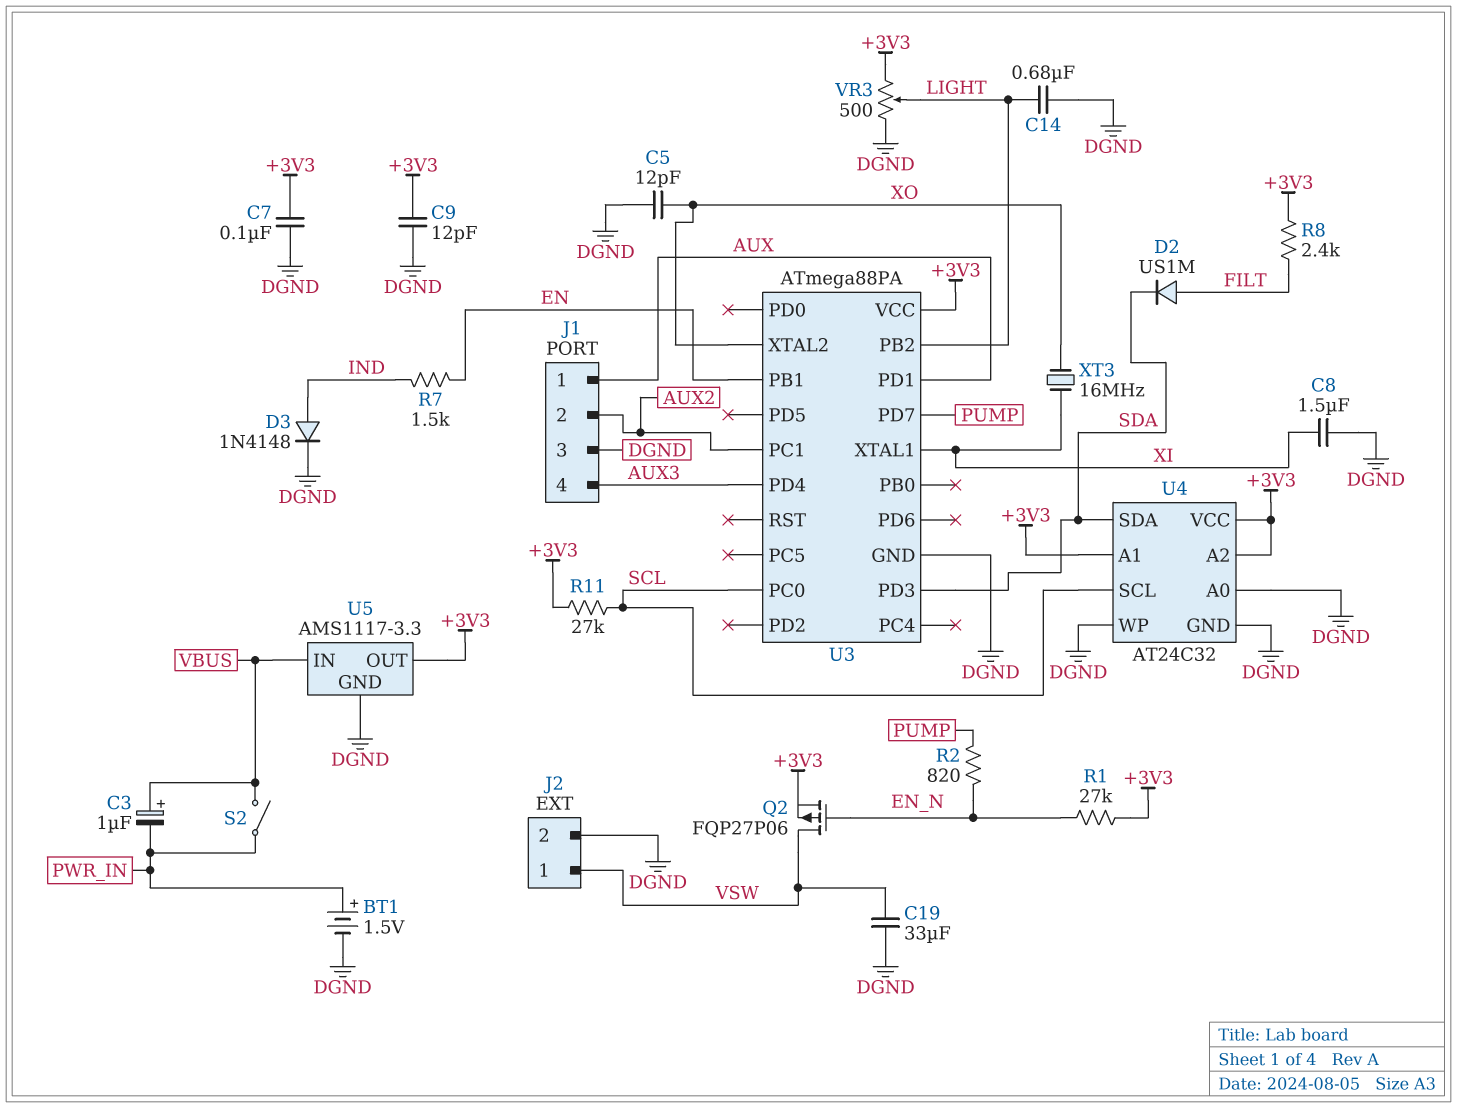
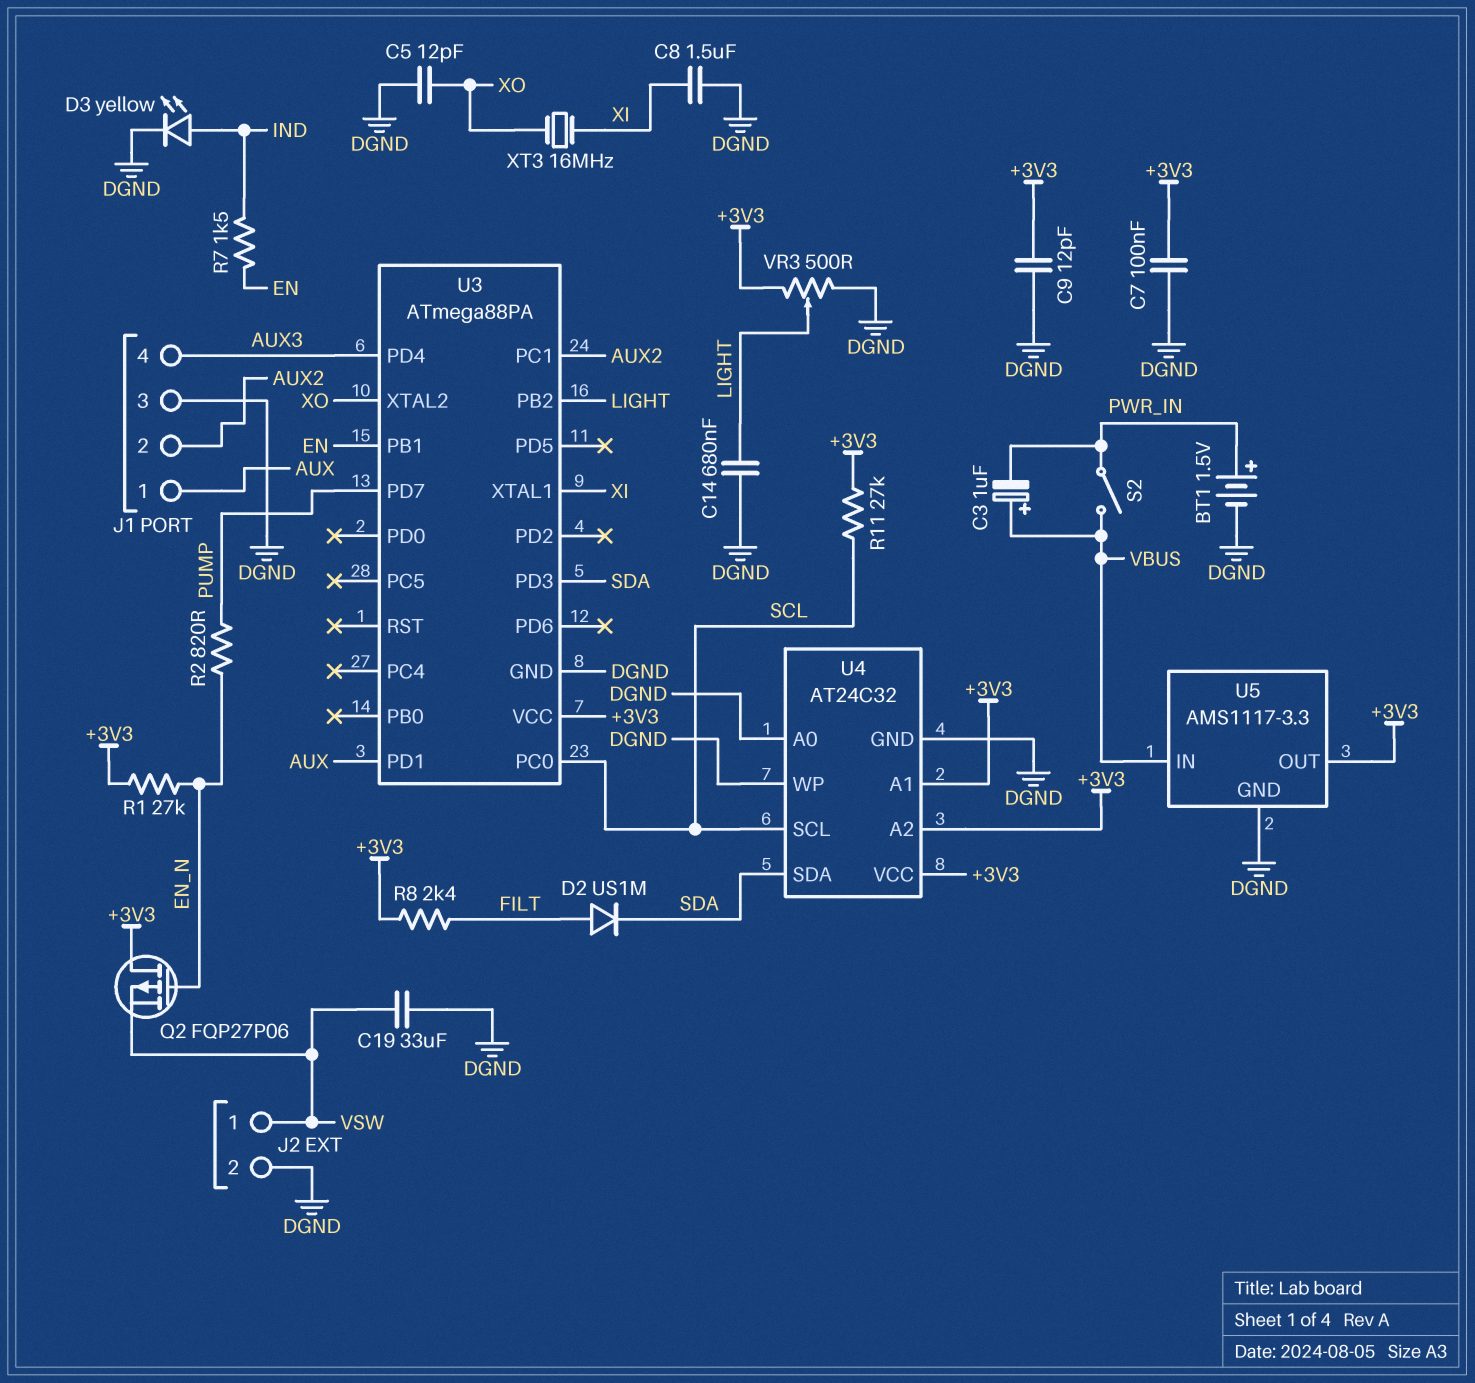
D3: diode 1N4148 (A IND, K DGND) -> LED yellow (A IND, K DGND)
Q2: PMOS FQP27P06 (G EN_N, D VSW, S +3V3) -> PMOS FQP27P06 (G EN_N, D +3V3, S VSW)

